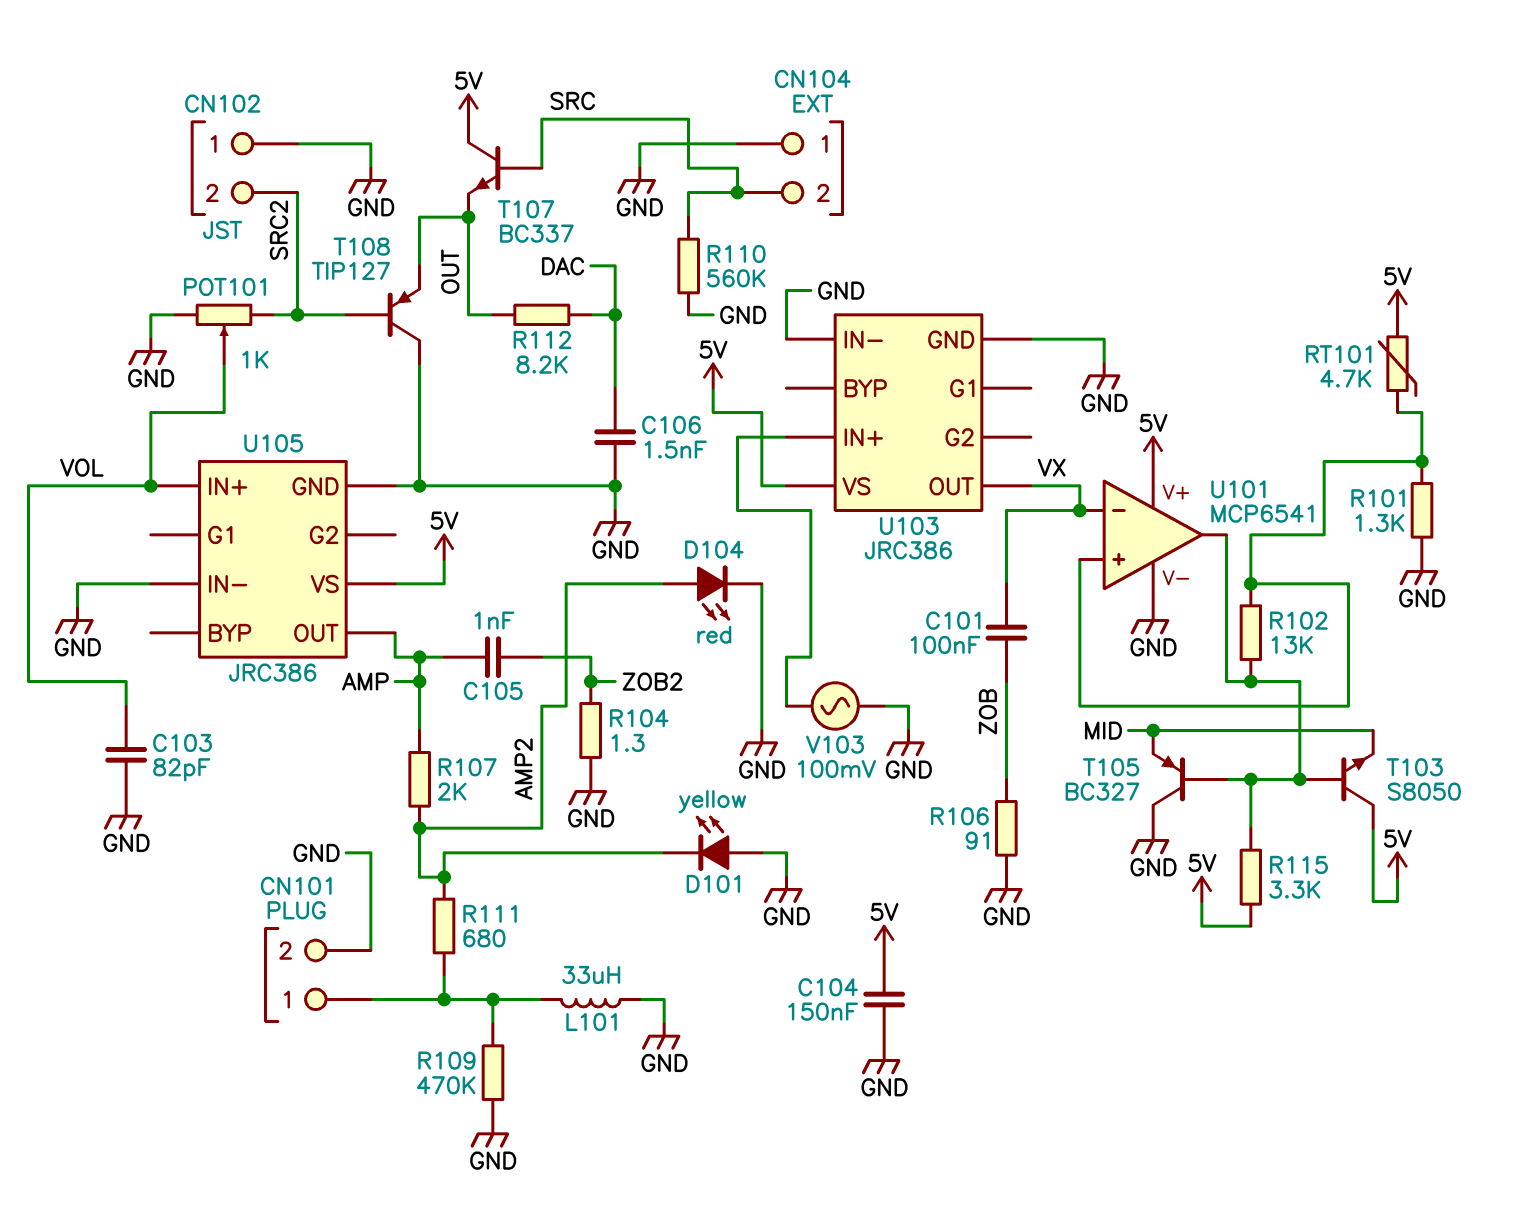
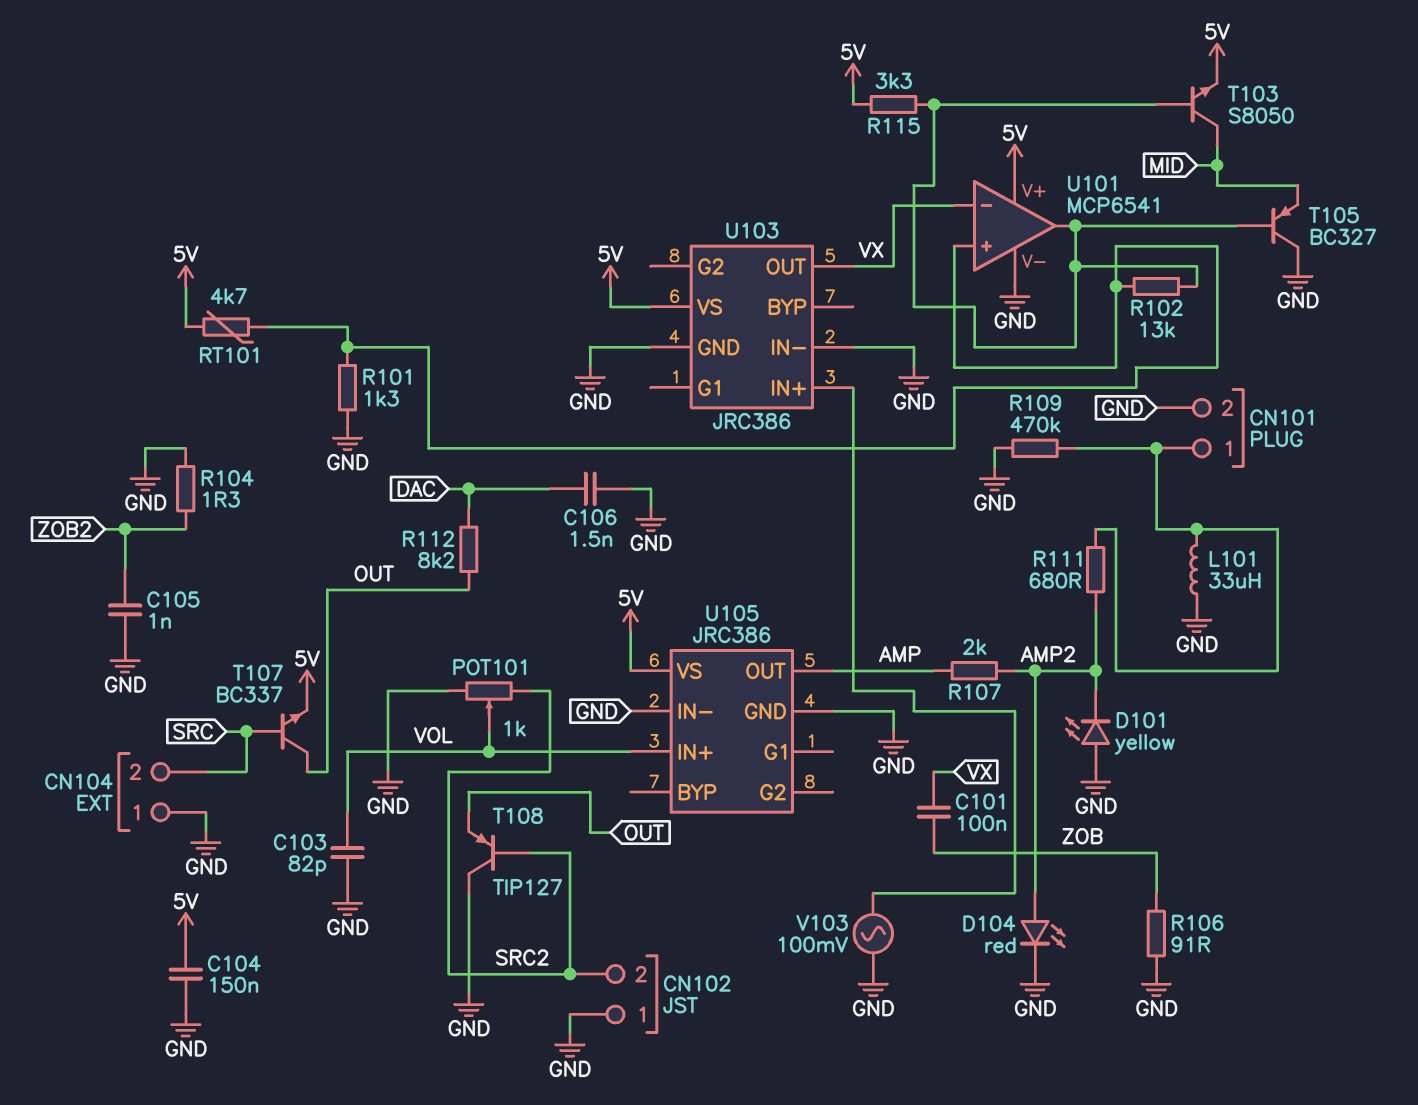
C105: 1nF (AMP, ZOB2) -> 1nF (GND, ZOB2)
R110: 560k (GND, SRC) -> none
T103: NPN S8050 (B U101/out, C 5V, E MID) -> NPN S8050 (B U101/out, C MID, E 5V)
T107: NPN BC337 (B SRC, C 5V, E OUT) -> NPN BC337 (B SRC, C OUT, E 5V)

